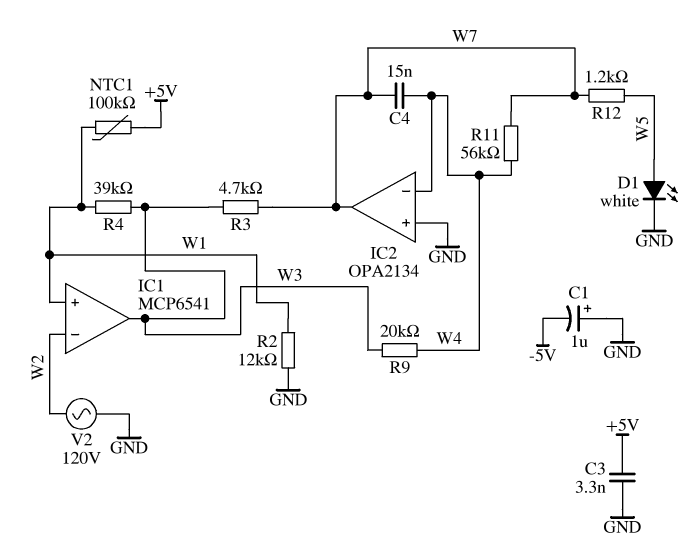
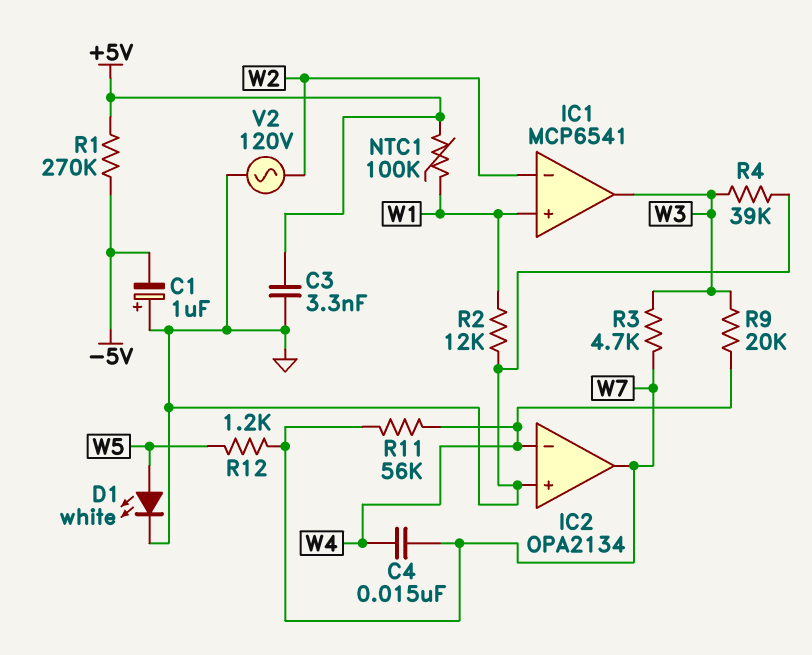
R1: none -> 270k (+5V, -5V)
R4: 39k (W1, W3) -> 39k (GND, W3)

